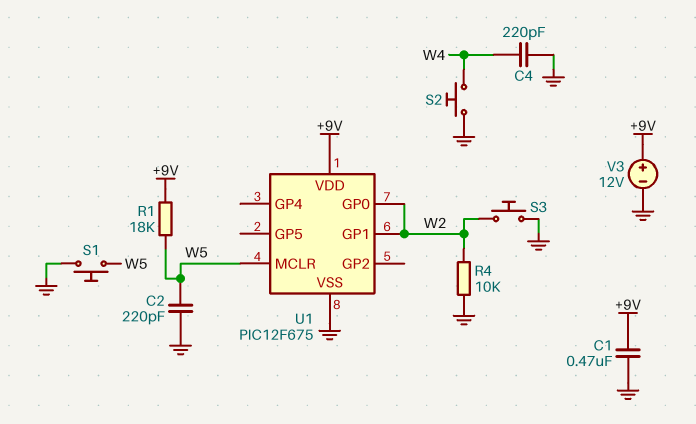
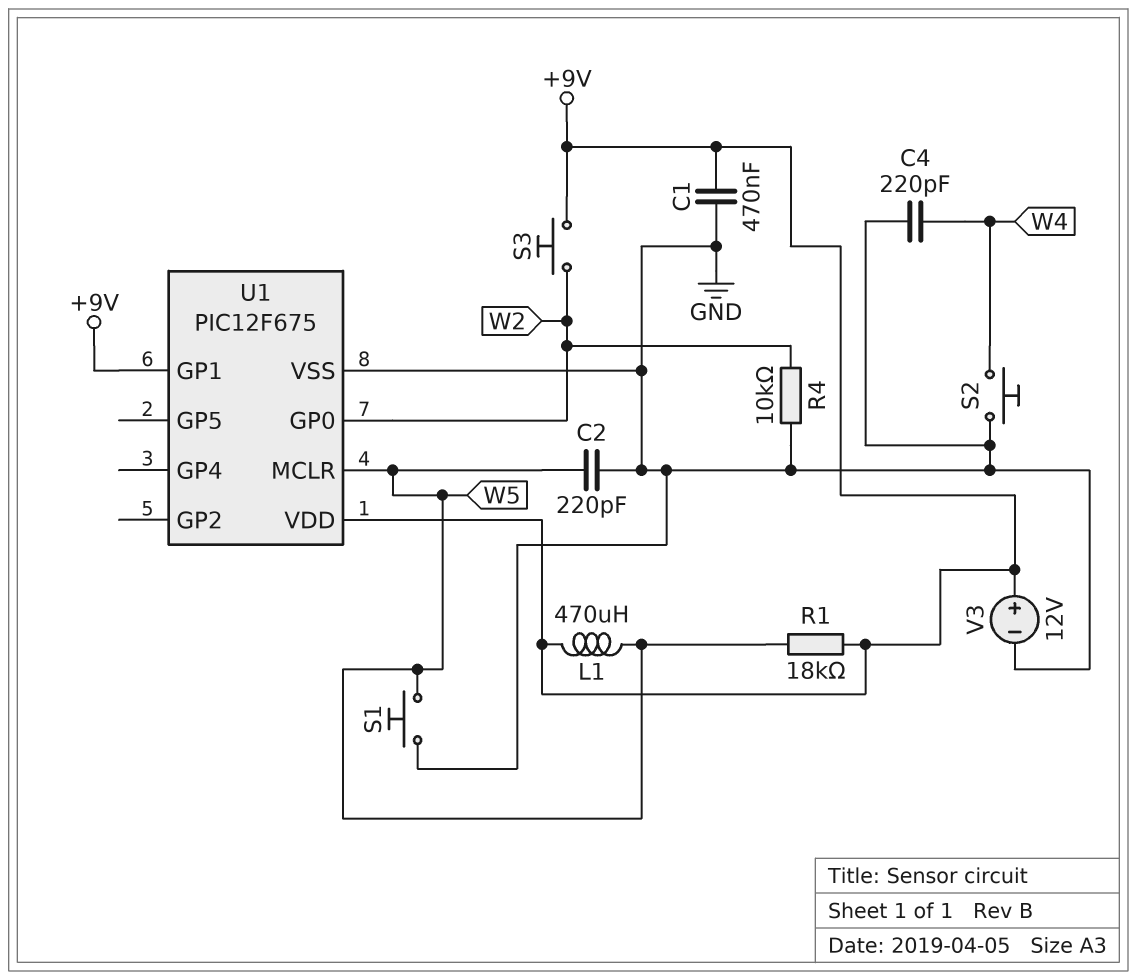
L1: none -> 470uH (+9V, W5)
S3: button (GND, W2) -> button (+9V, W2)
U1 pin GP1: W2 -> +9V

